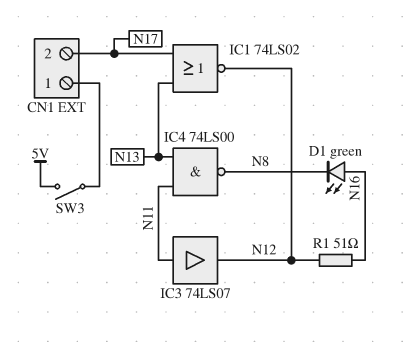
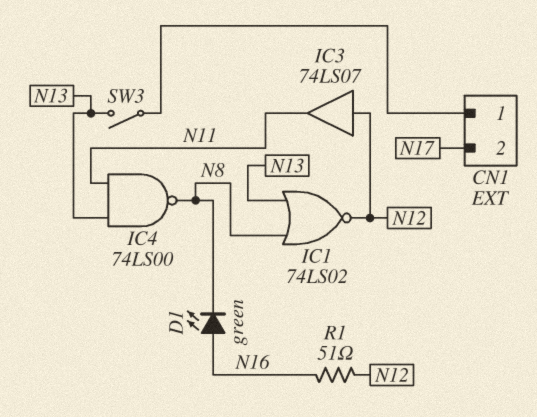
IC1: NOR 74LS02 (in N13, in N17, out N12) -> NOR 74LS02 (in N8, in N13, out N12)
IC3: buffer 74LS07 (in N11, out N12) -> buffer 74LS07 (in N12, out N11)
SW3: switch (5V, CN1/1) -> switch (CN1/1, N13)

